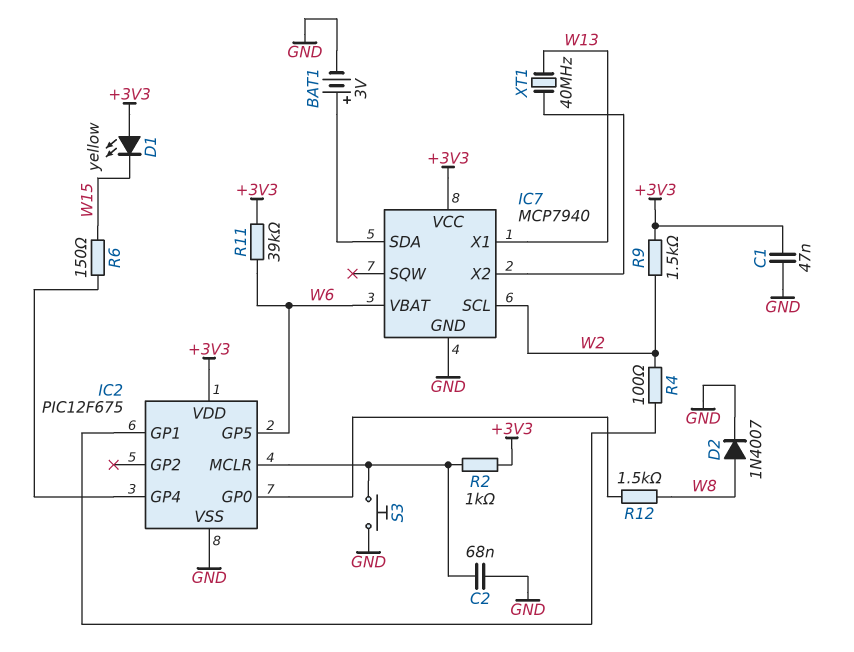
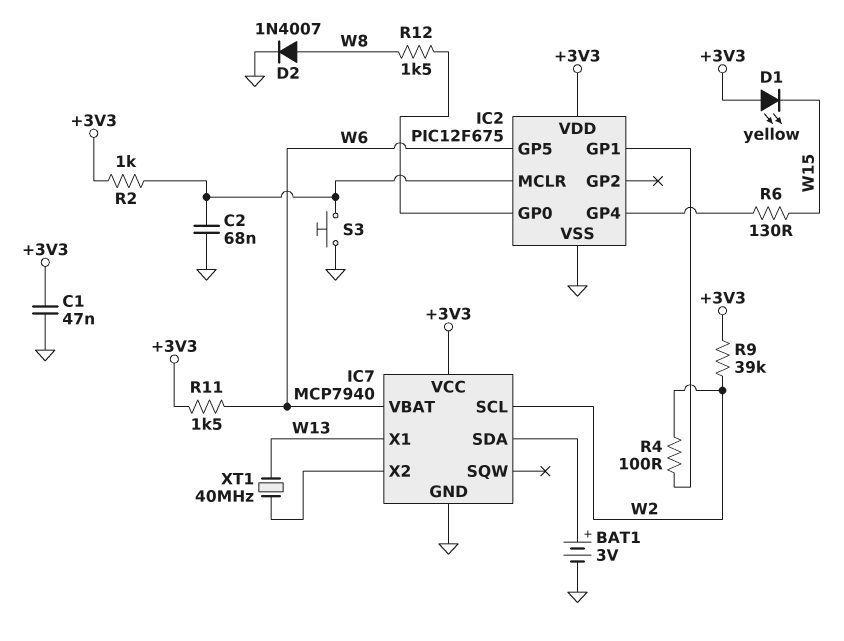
R6: 150 (IC2/GP4, W15) -> 130 (IC2/GP4, W15)
R9: 1.5k (+3V3, W2) -> 39k (+3V3, W2)
R11: 39k (+3V3, W6) -> 1.5k (+3V3, W6)

